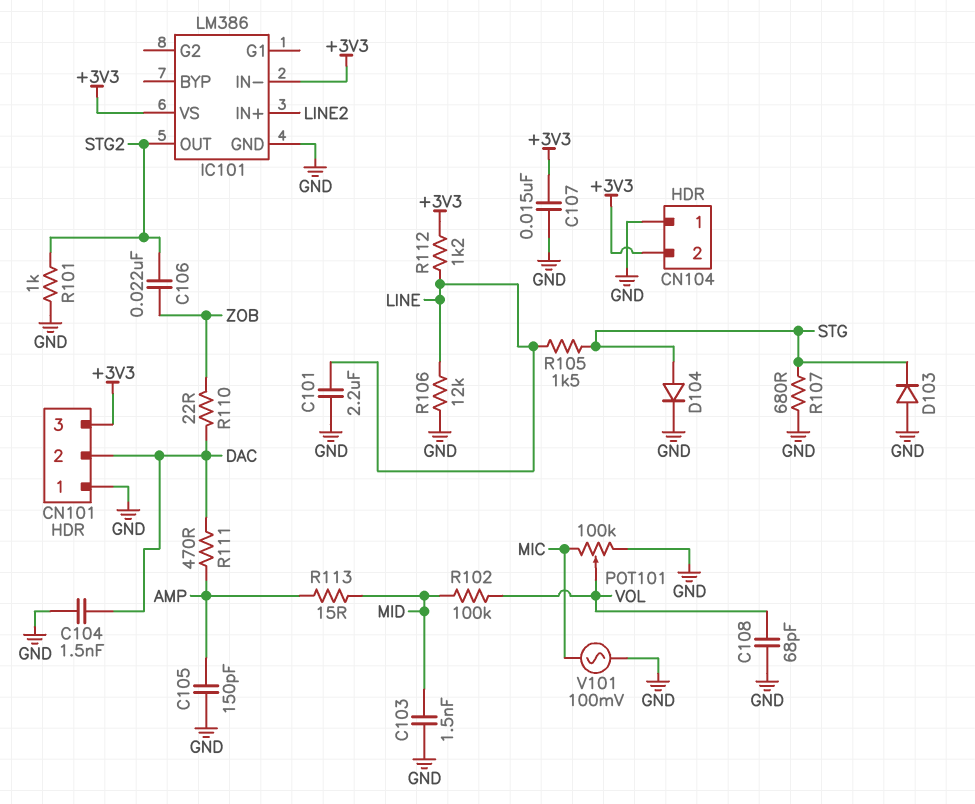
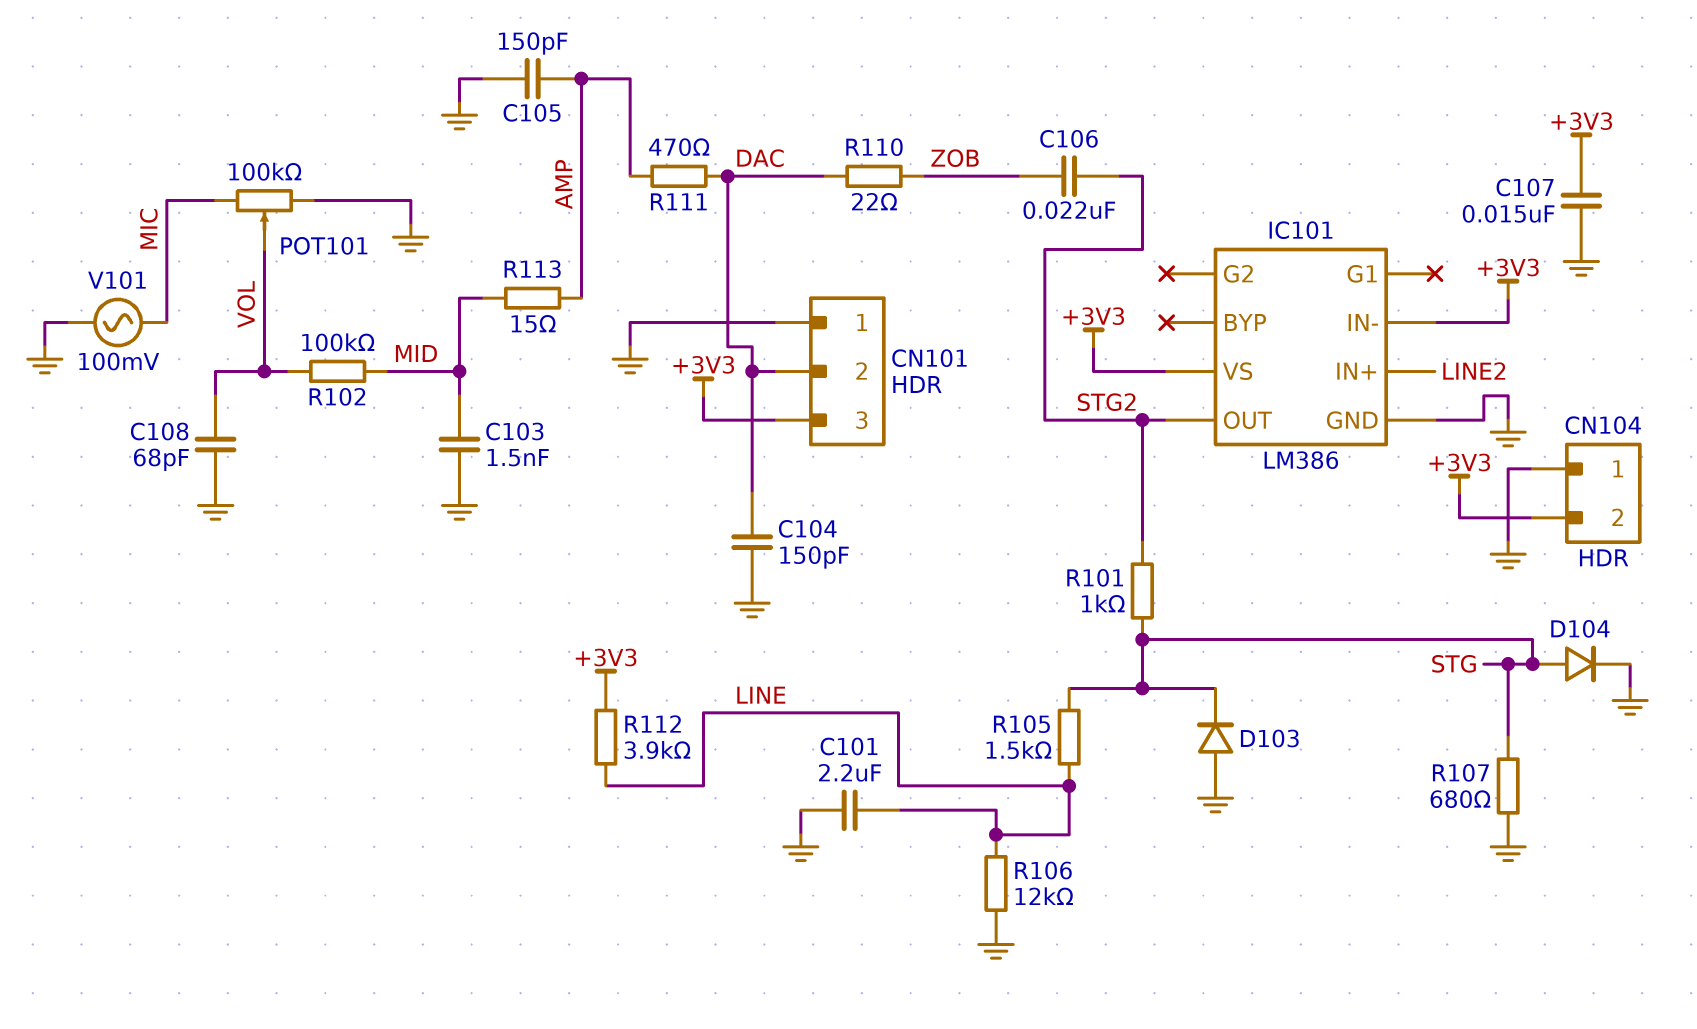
C104: 1.5nF (DAC, GND) -> 150pF (DAC, GND)
R101: 1k (GND, STG2) -> 1k (STG, STG2)
R112: 1.2k (+3V3, LINE) -> 3.9k (+3V3, LINE)

